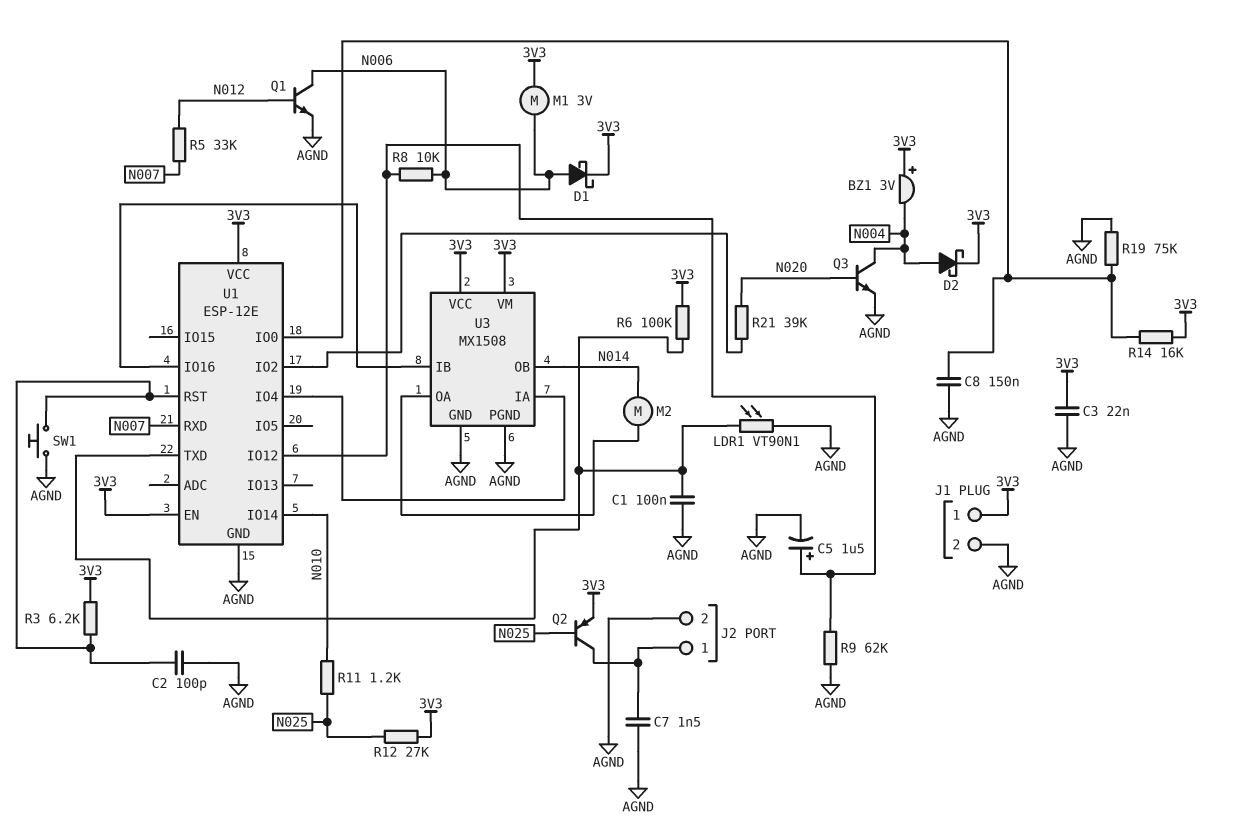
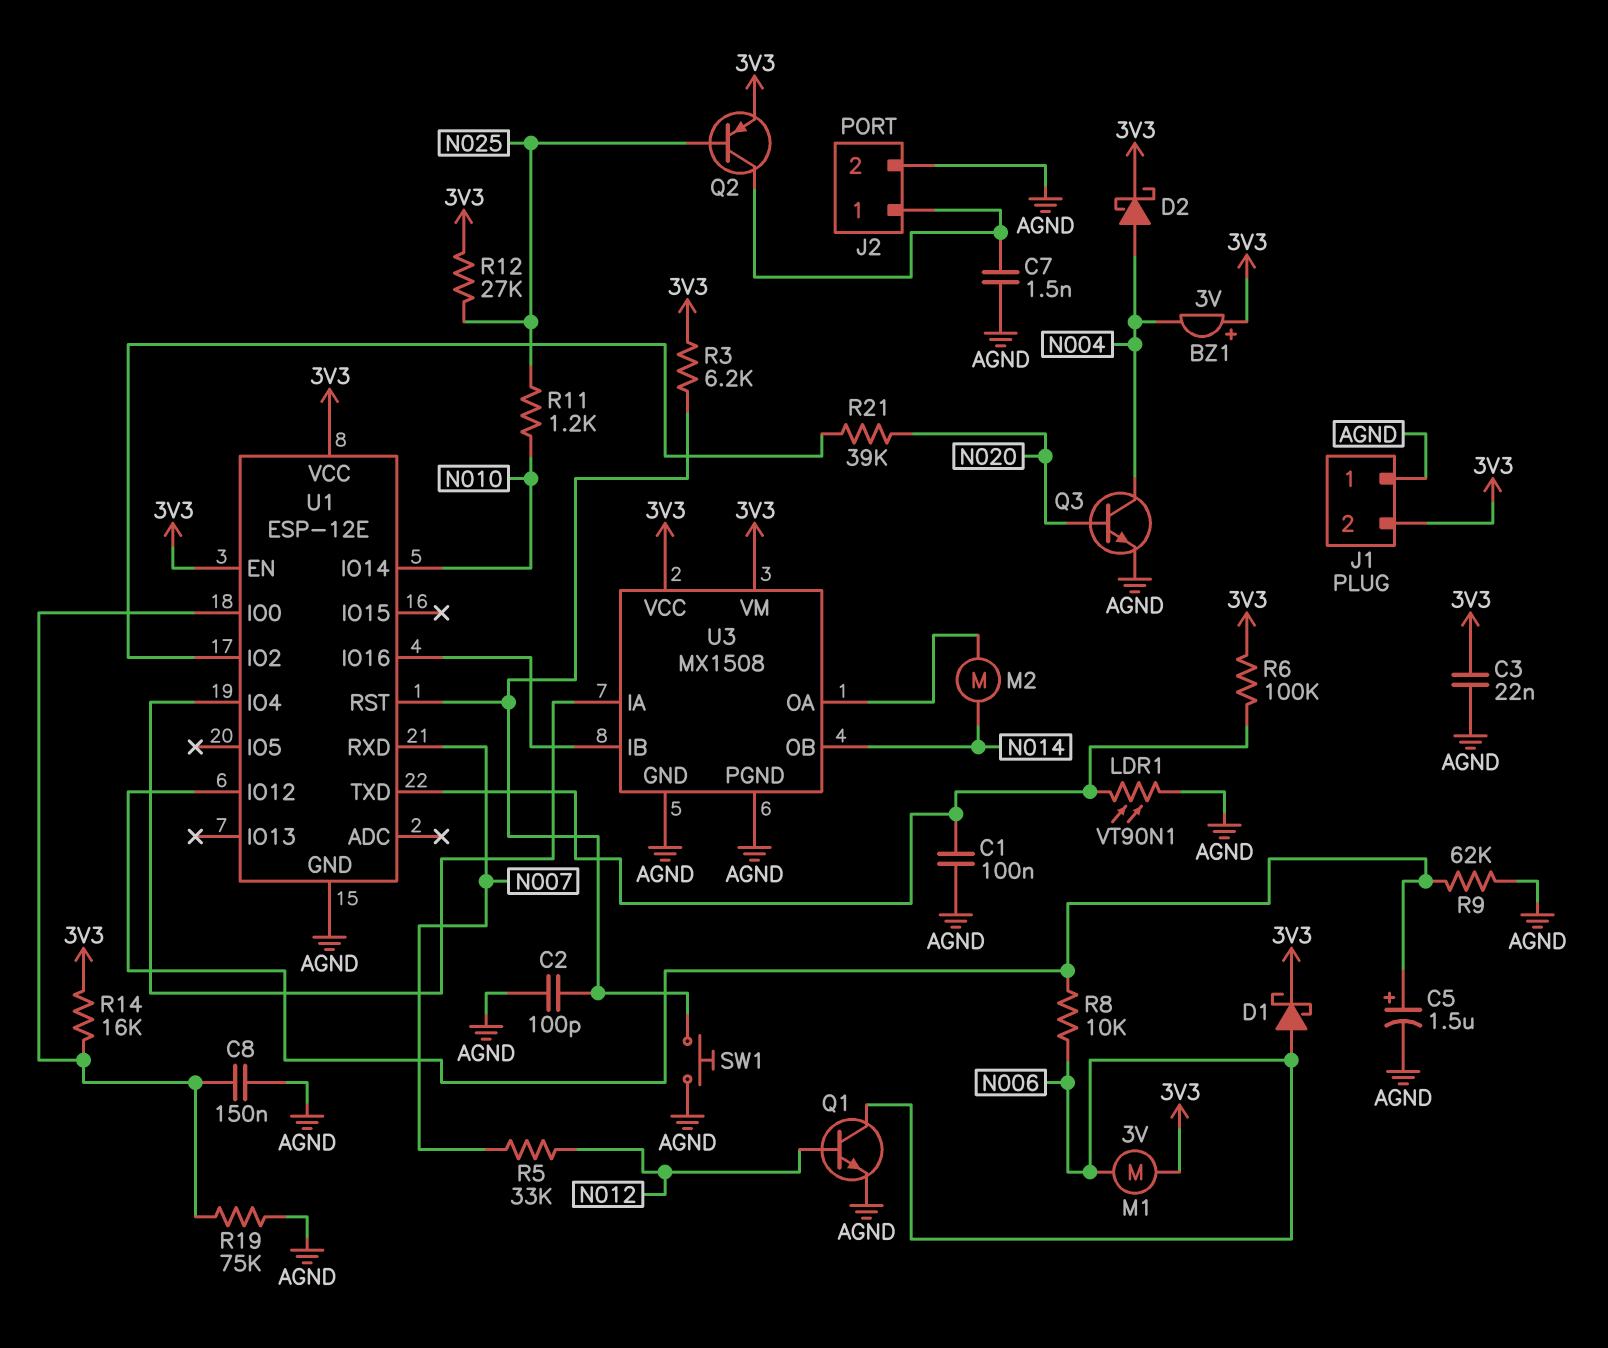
J1 pin 1: 3V3 -> AGND
J1 pin 2: AGND -> 3V3

